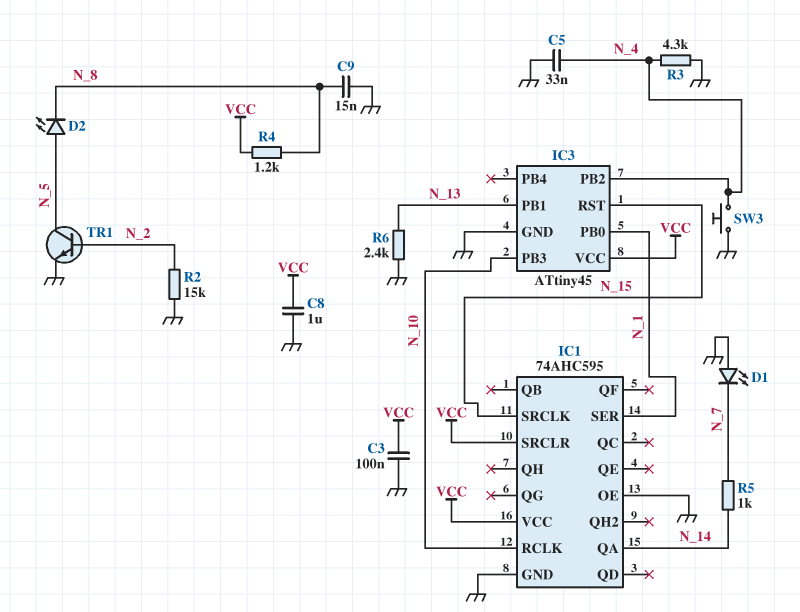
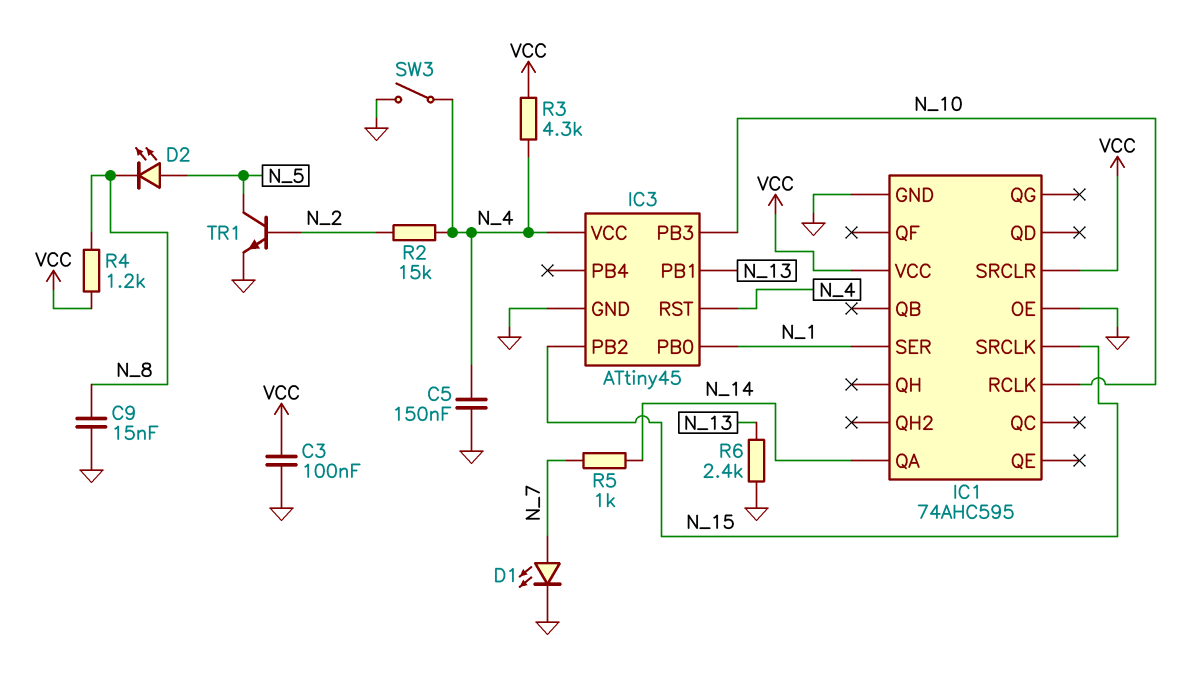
C5: 33nF (GND, N_4) -> 150nF (GND, N_4)
C8: 1uF (GND, VCC) -> none
D1: LED (A GND, K N_7) -> LED (A N_7, K GND)
IC3 pin PB2: N_4 -> N_15
IC3 pin RST: N_15 -> N_4
IC3 pin VCC: VCC -> N_4
R2: 15k (GND, N_2) -> 15k (N_2, N_4)
R3: 4.3k (GND, N_4) -> 4.3k (N_4, VCC)
SW3: button (GND, N_4) -> switch (GND, N_4)

